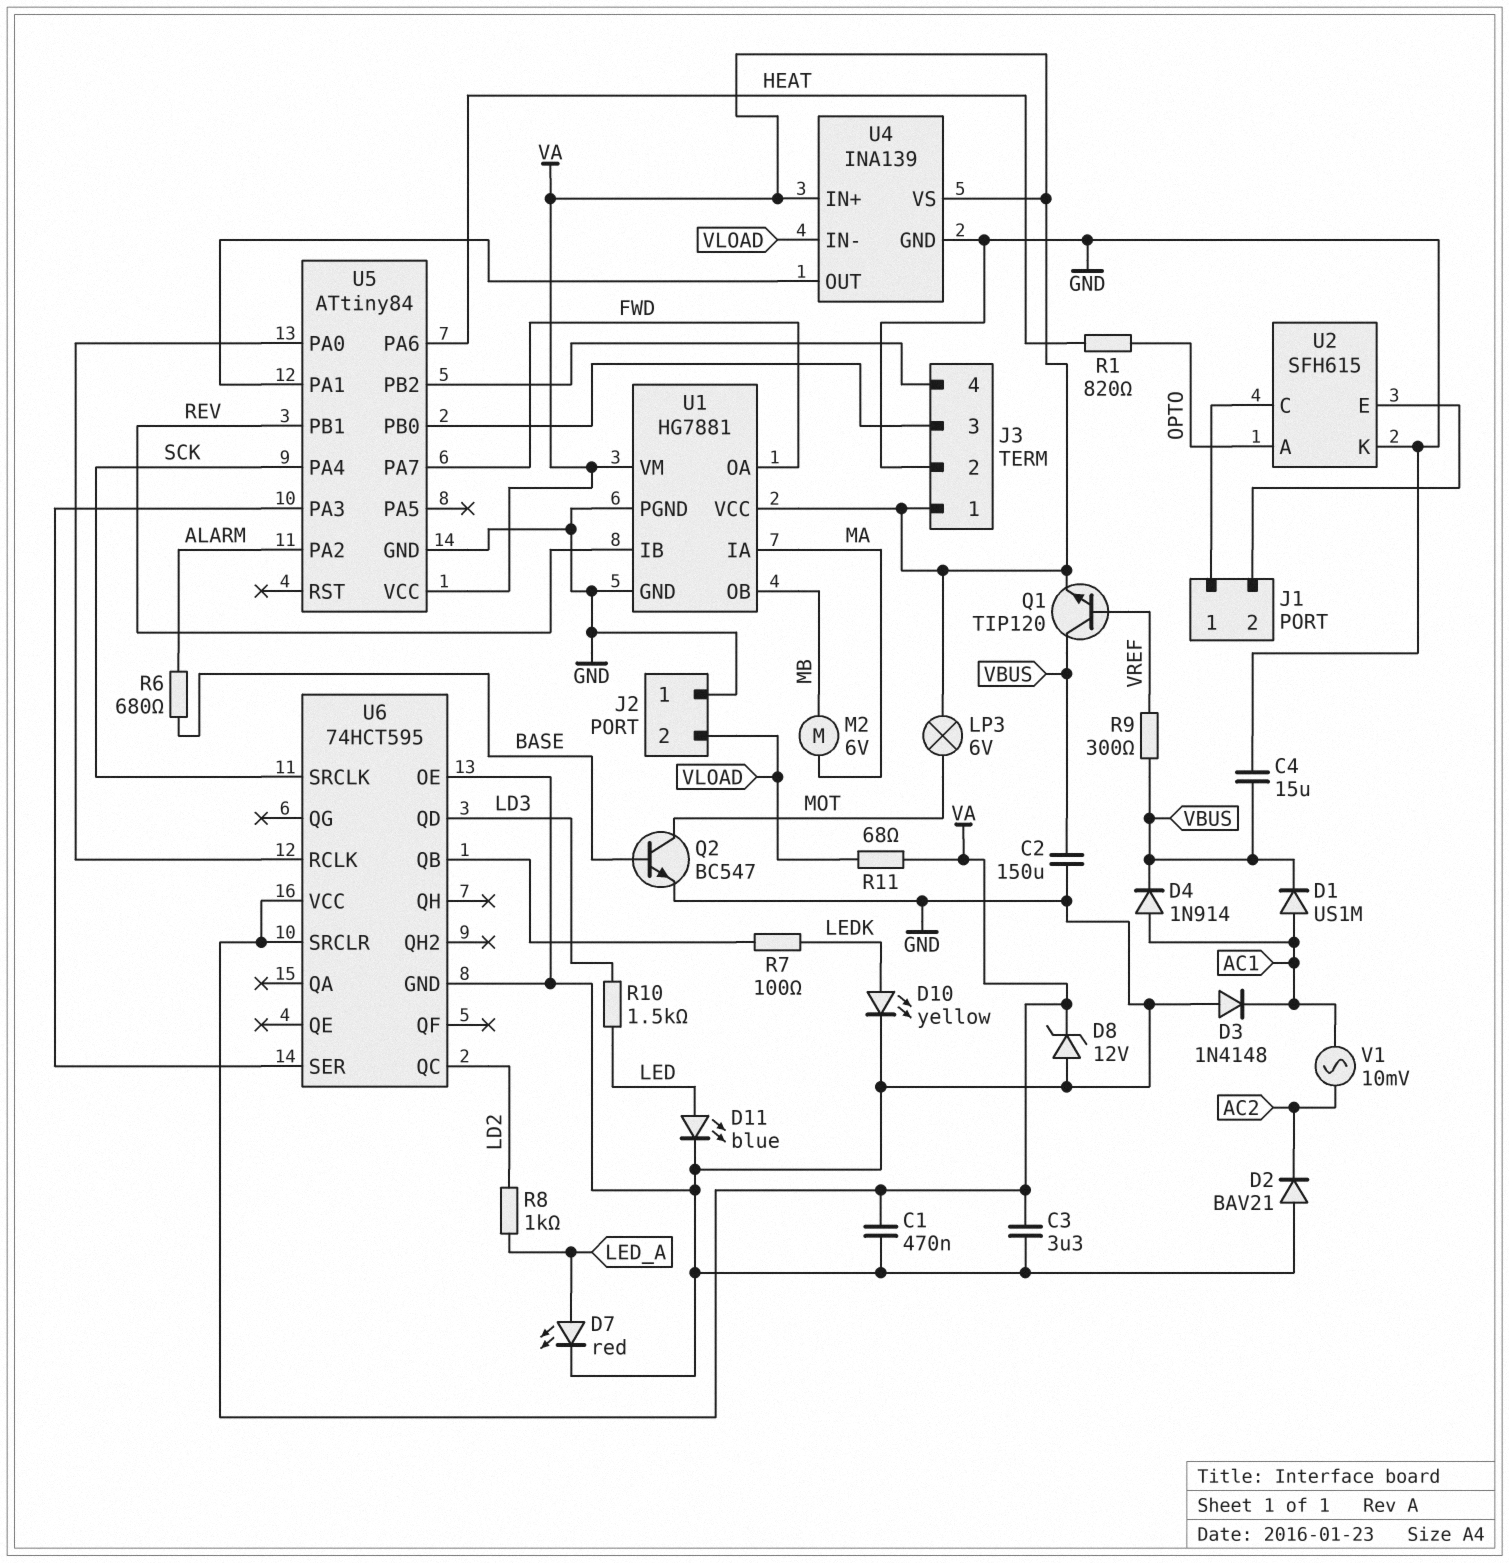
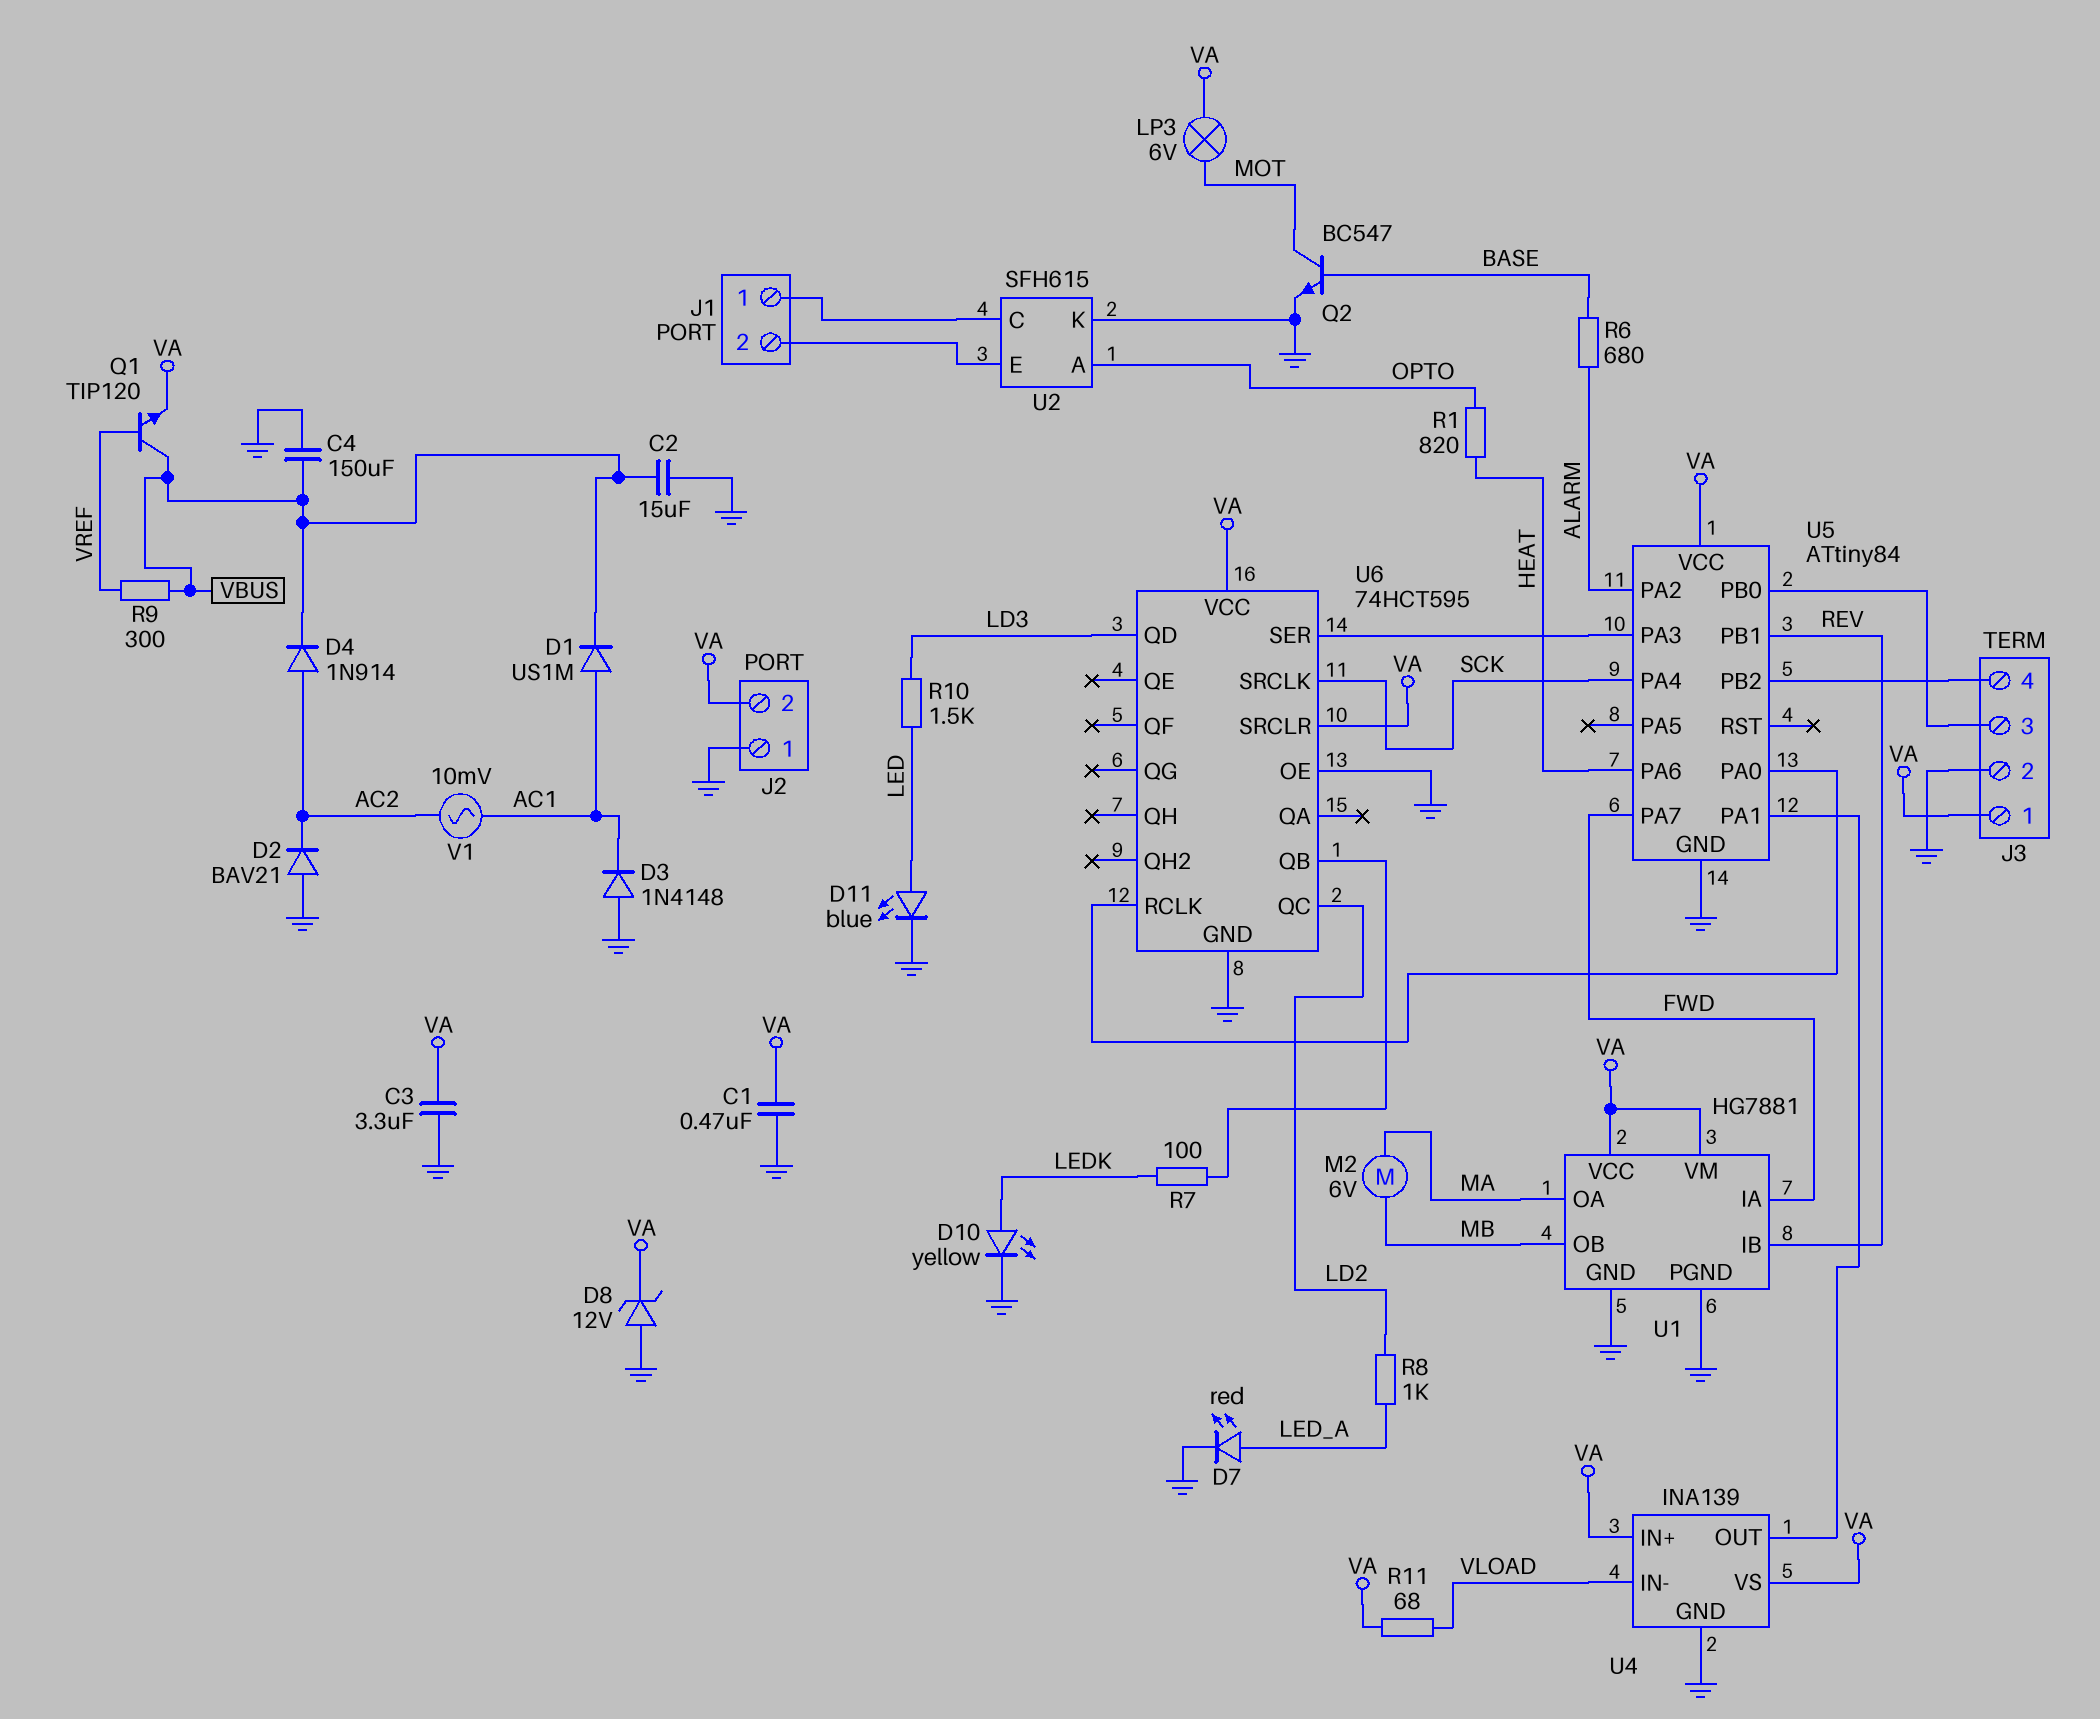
C2: 150uF (GND, VBUS) -> 15uF (GND, VBUS)
C4: 15uF (GND, VBUS) -> 150uF (GND, VBUS)
D4: diode 1N914 (A AC1, K VBUS) -> diode 1N914 (A AC2, K VBUS)
J2 pin 2: VLOAD -> VA
U1 pin IA: MA -> FWD
U1 pin OA: FWD -> MA

